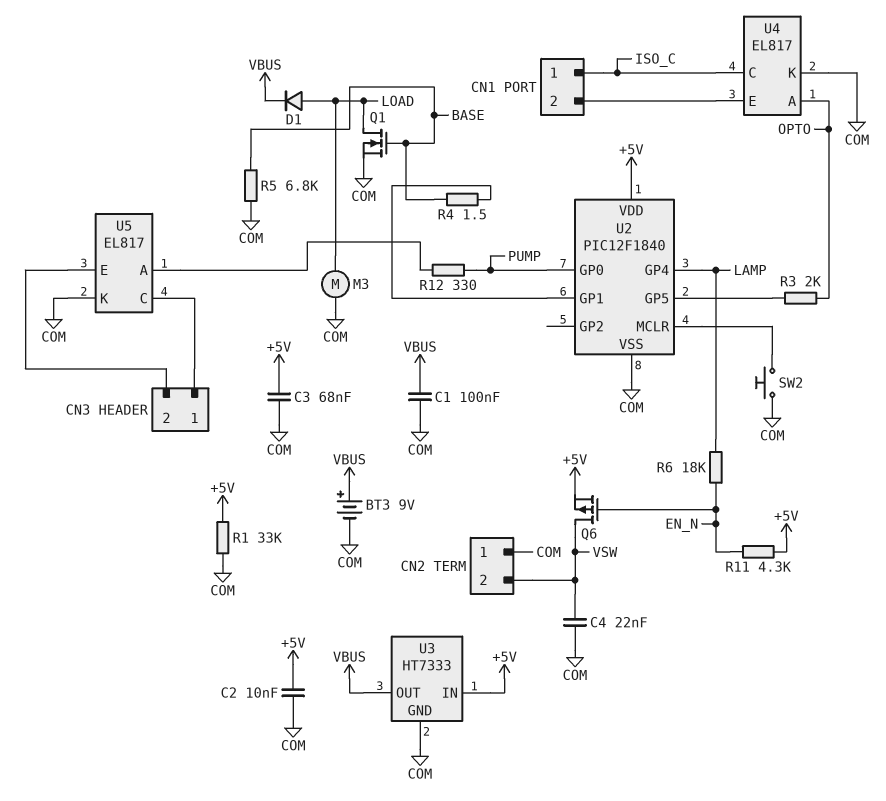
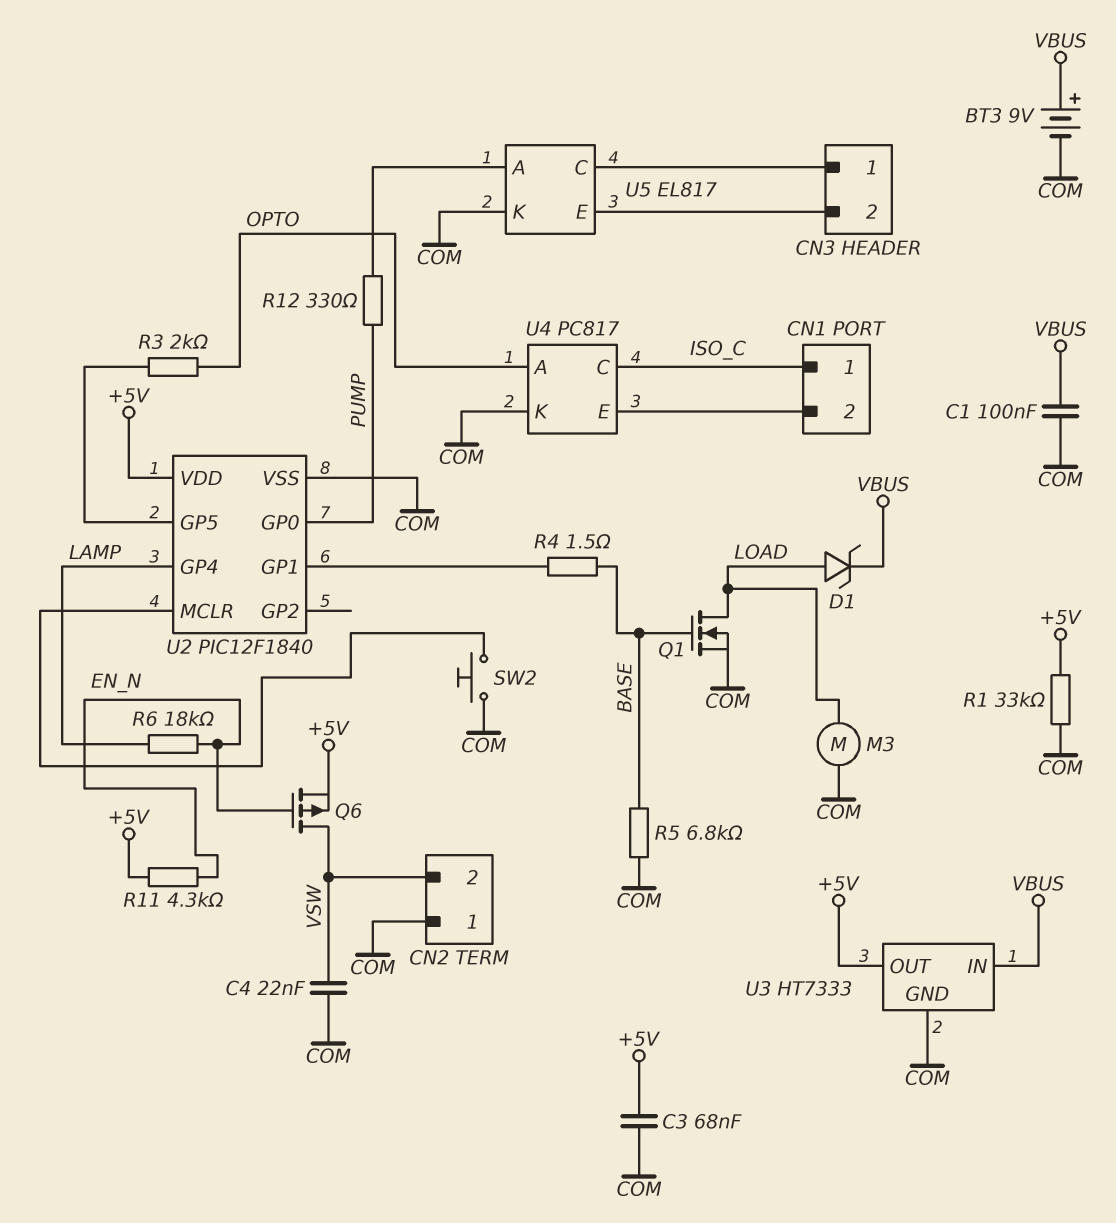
C2: 10nF (+5V, COM) -> none
D1: diode (A LOAD, K VBUS) -> zener (A LOAD, K VBUS)
U3 pin IN: +5V -> VBUS
U3 pin OUT: VBUS -> +5V
U4: EL817 -> PC817

